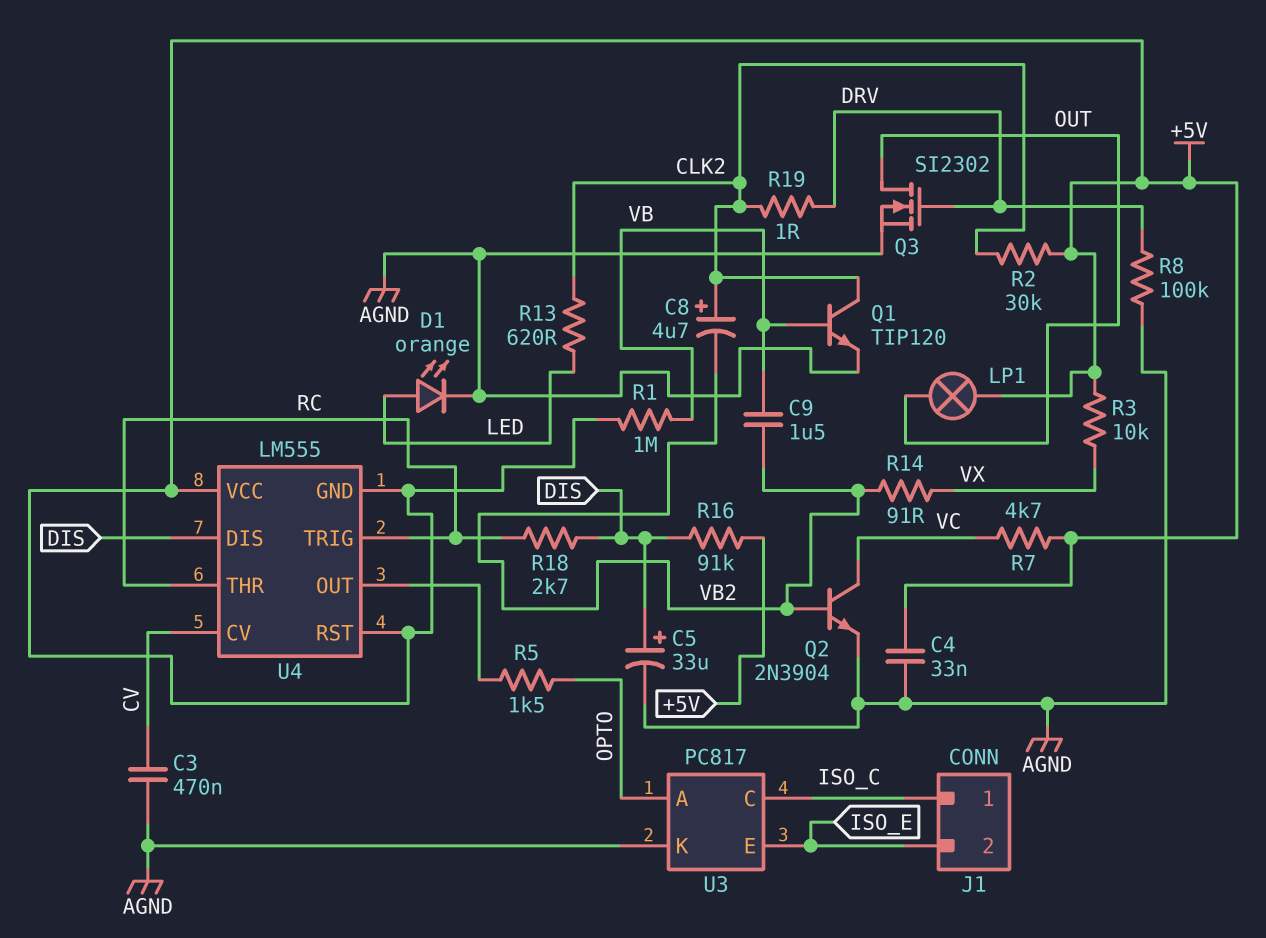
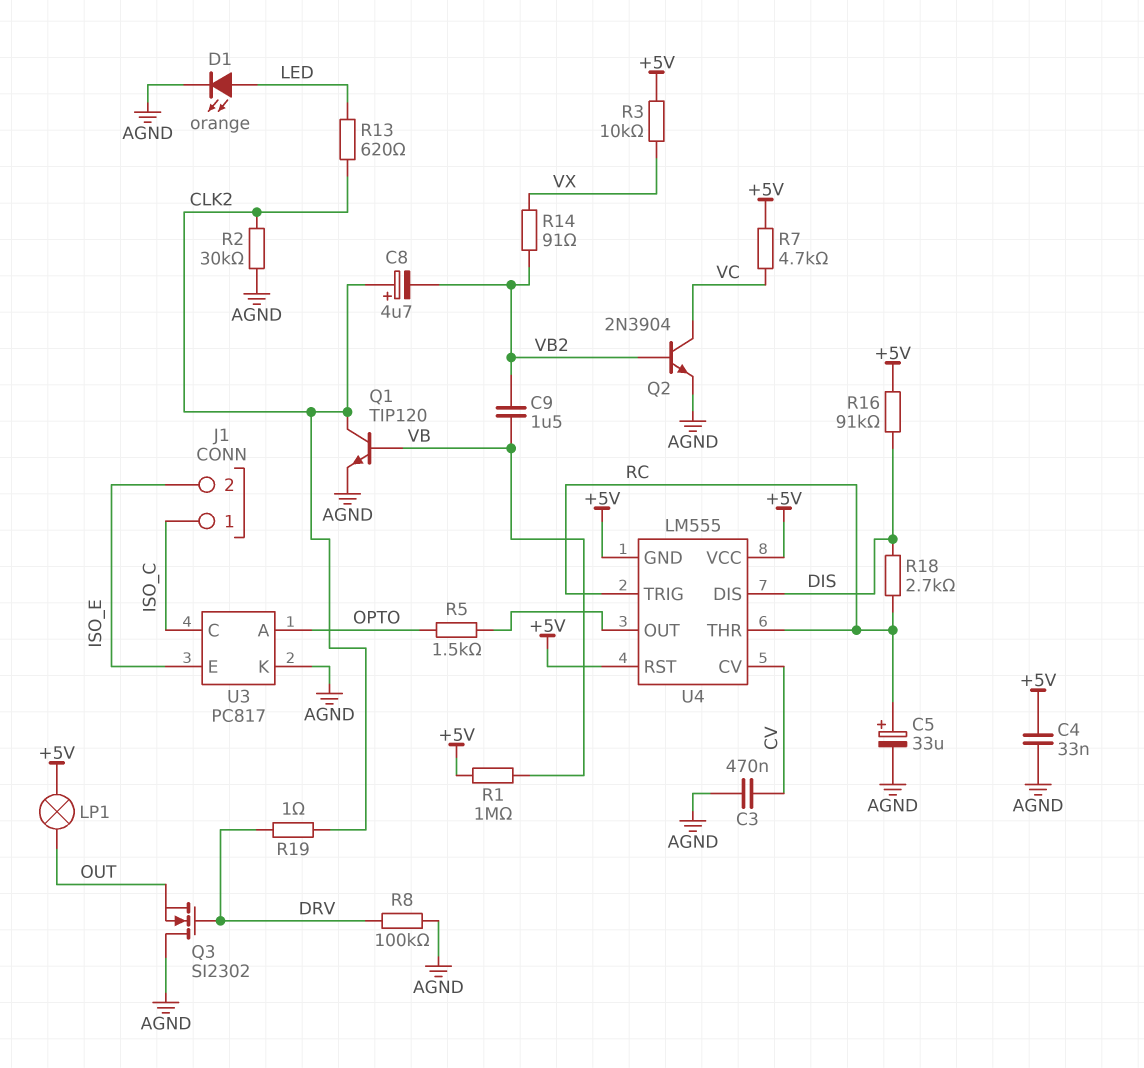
C5: 33uF (plus DIS, minus AGND) -> 33uF (plus RC, minus AGND)
Q3: NMOS SI2302 (G DRV, D OUT, S AGND) -> NMOS SI2302 (G DRV, D AGND, S OUT)
R2: 30k (+5V, CLK2) -> 30k (AGND, CLK2)

